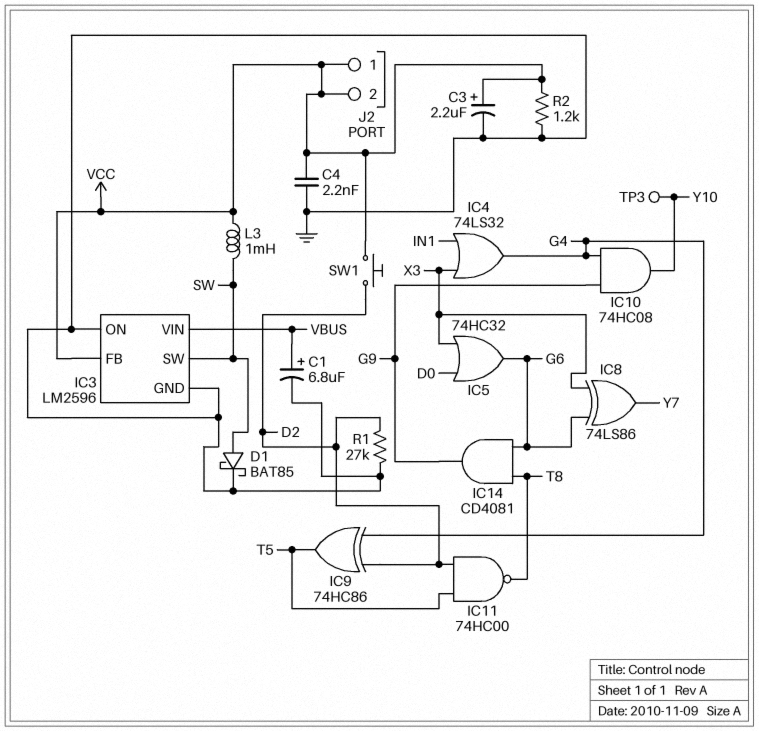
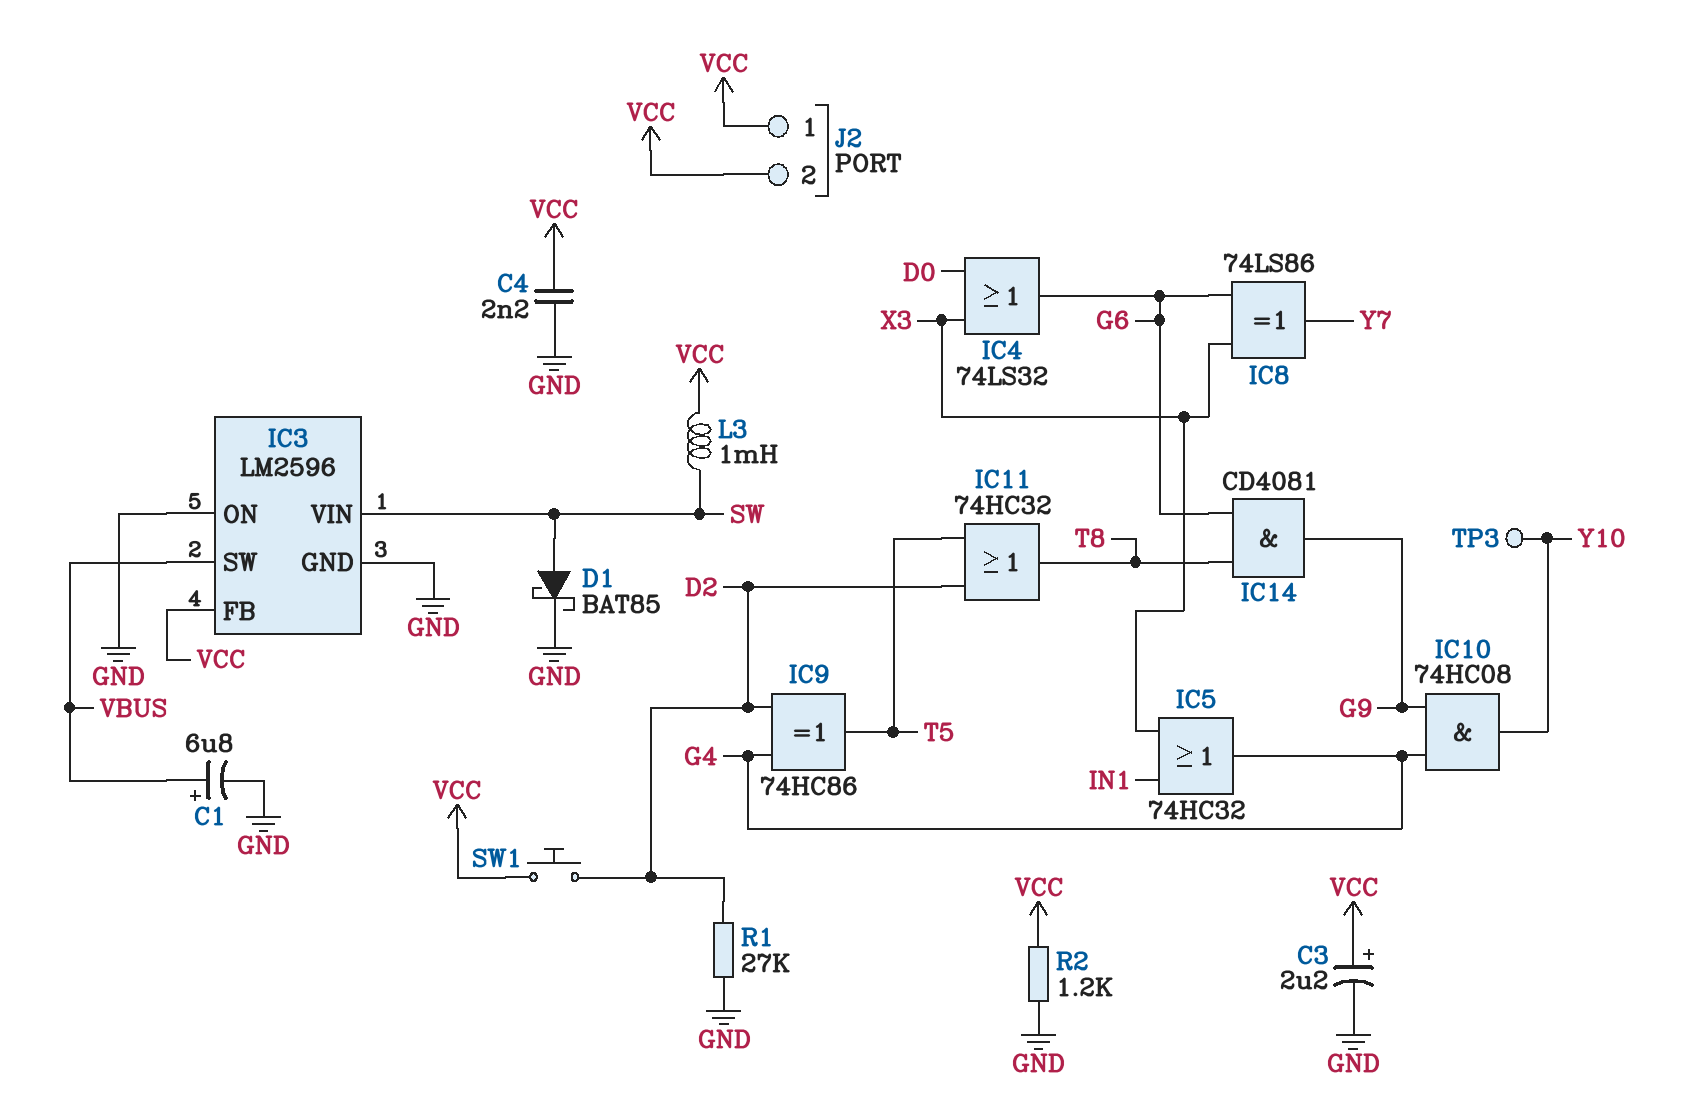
IC3 pin SW: SW -> VBUS
IC3 pin VIN: VBUS -> SW
IC4: OR 74LS32 (in IN1, in X3, out G4) -> OR 74LS32 (in D0, in X3, out G6)
IC5: OR 74HC32 (in D0, in X3, out G6) -> OR 74HC32 (in IN1, in X3, out G4)
IC11: NAND 74HC00 (in D2, in T5, out T8) -> OR 74HC32 (in D2, in T5, out T8)

